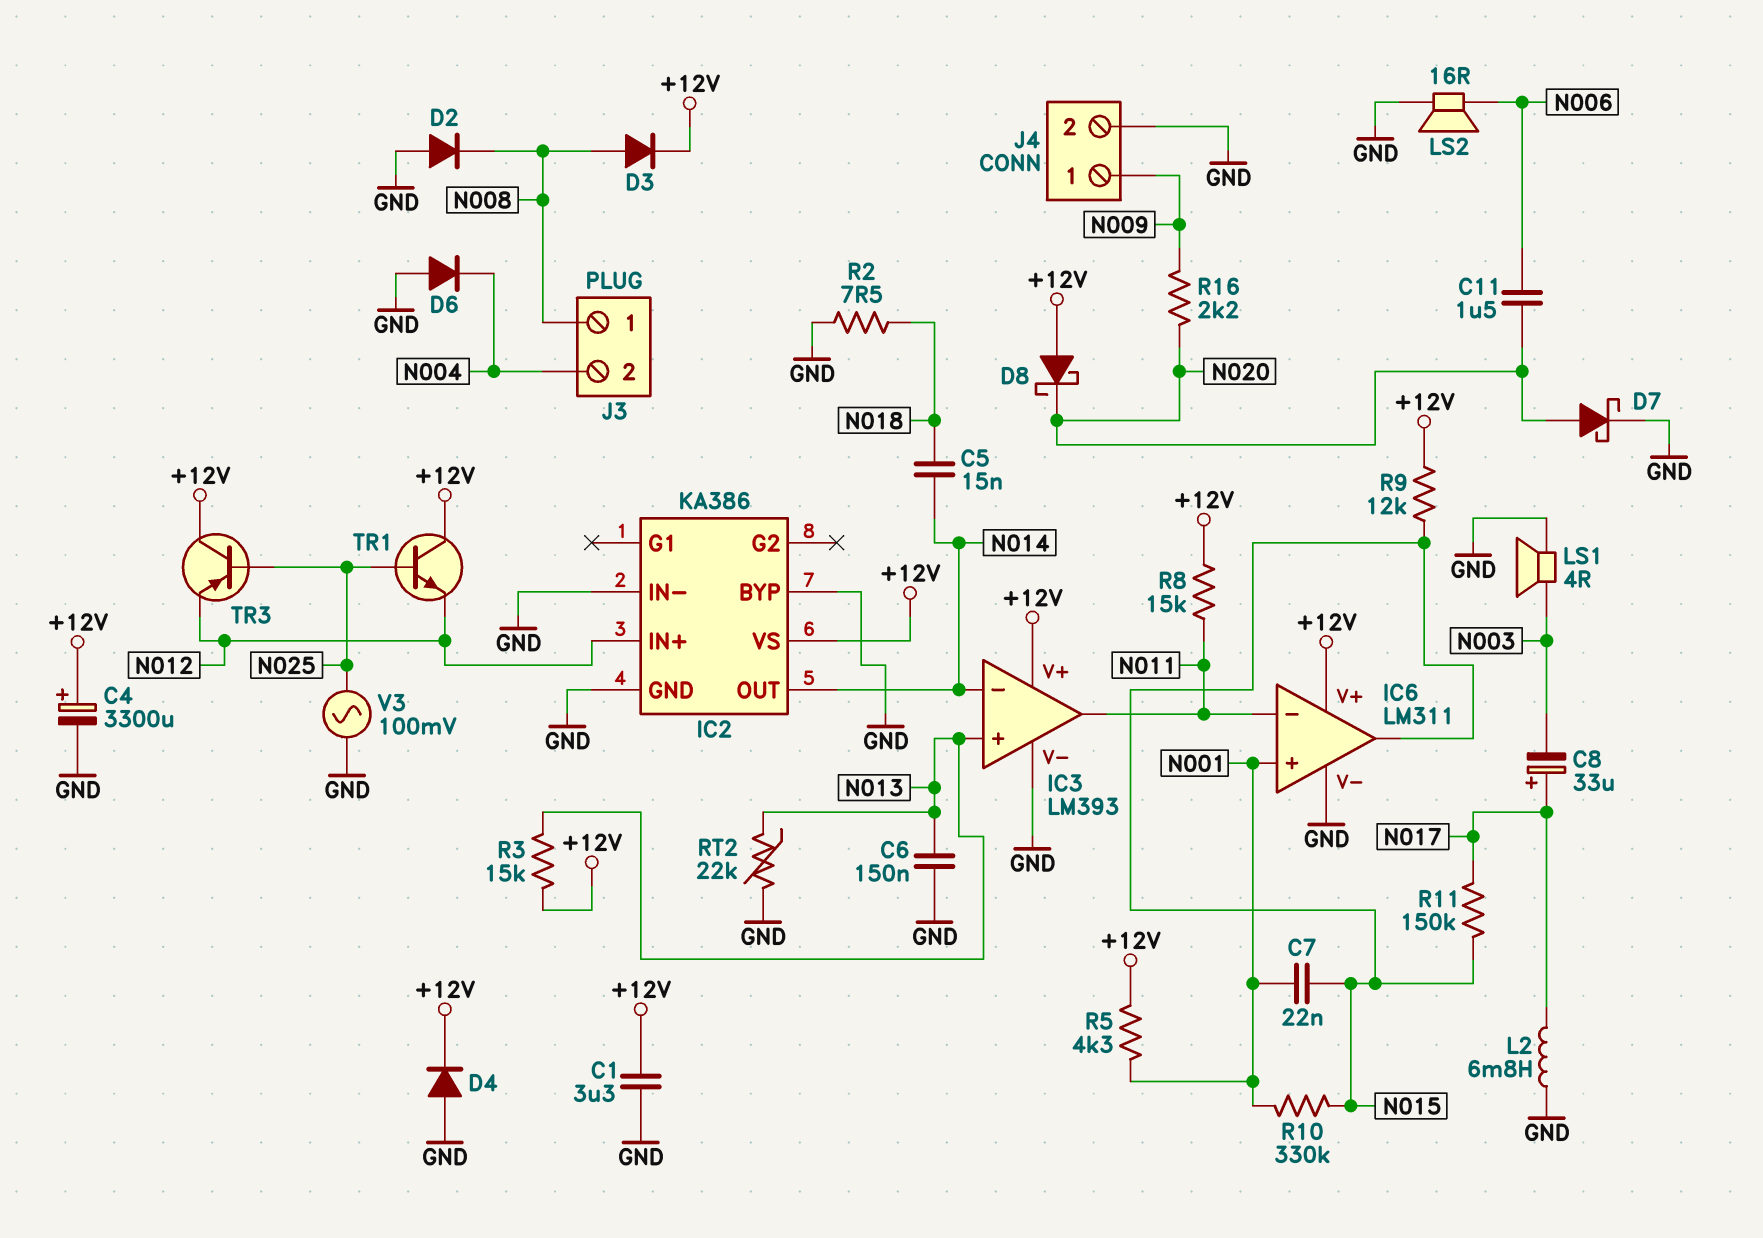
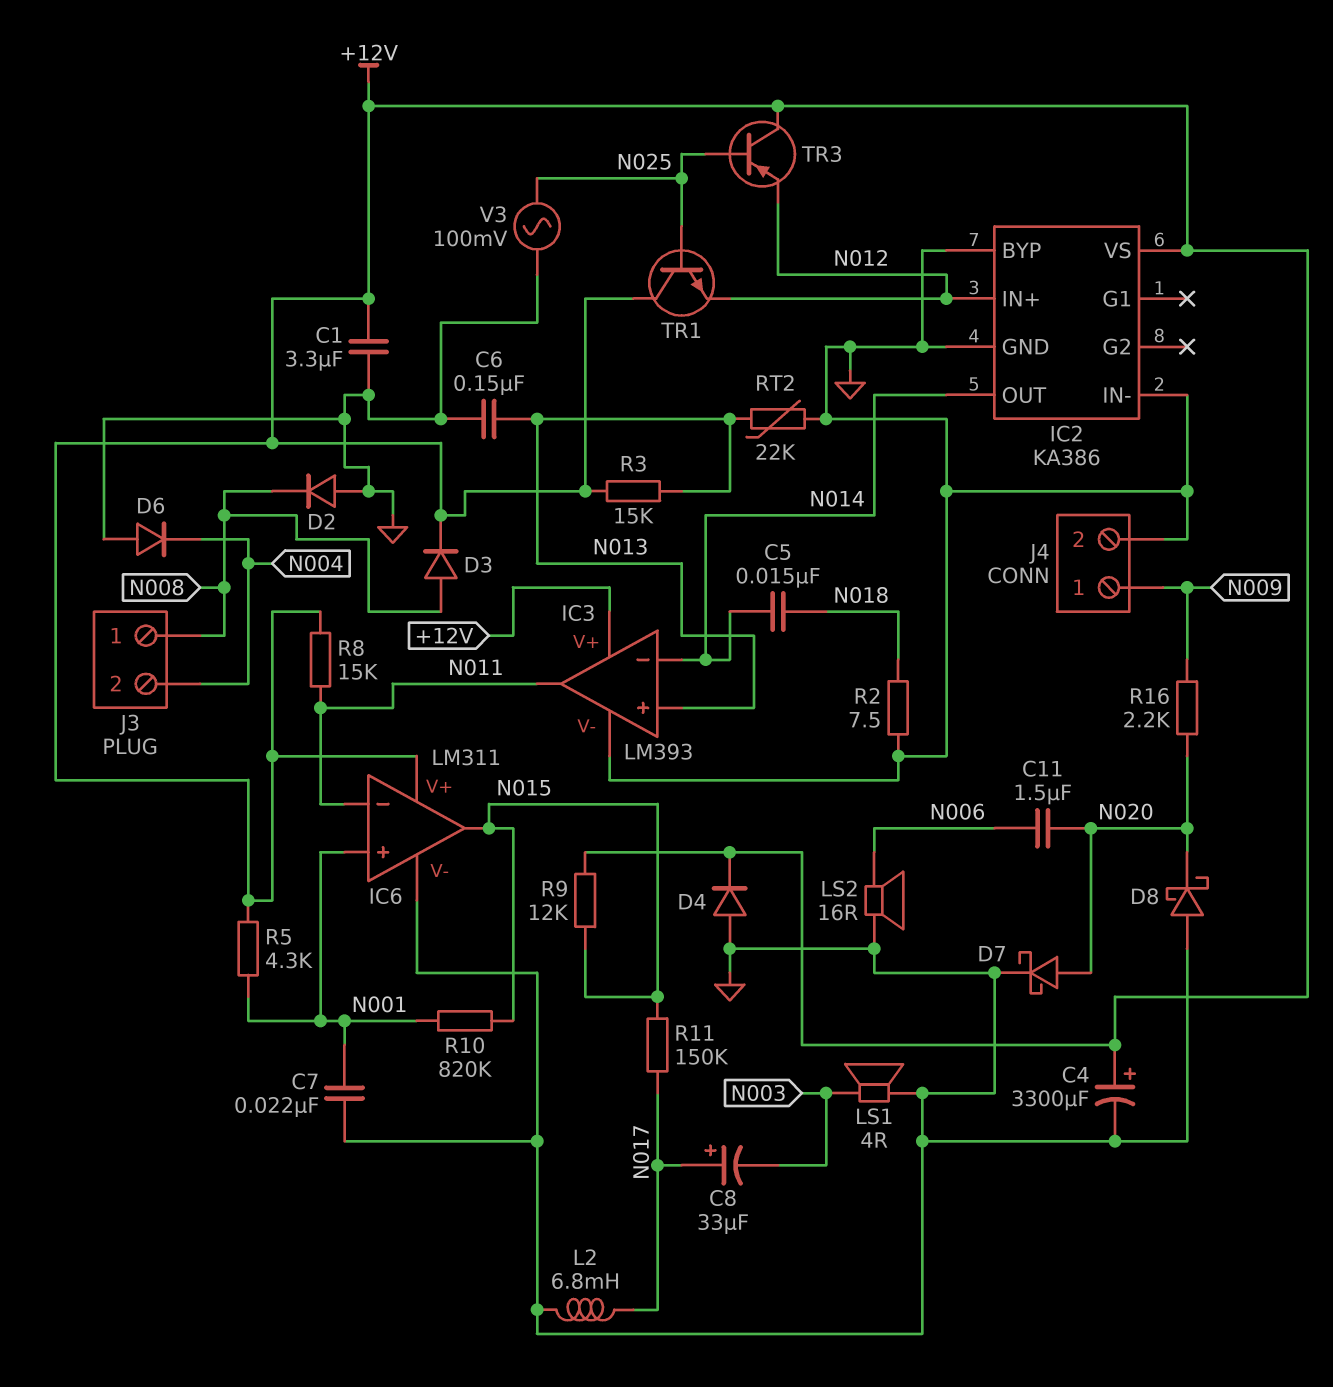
C7: 22nF (N001, N015) -> 22nF (GND, N001)
D8: schottky (A +12V, K N020) -> schottky (A GND, K N020)
R10: 330k (N001, N015) -> 820k (N001, N015)

